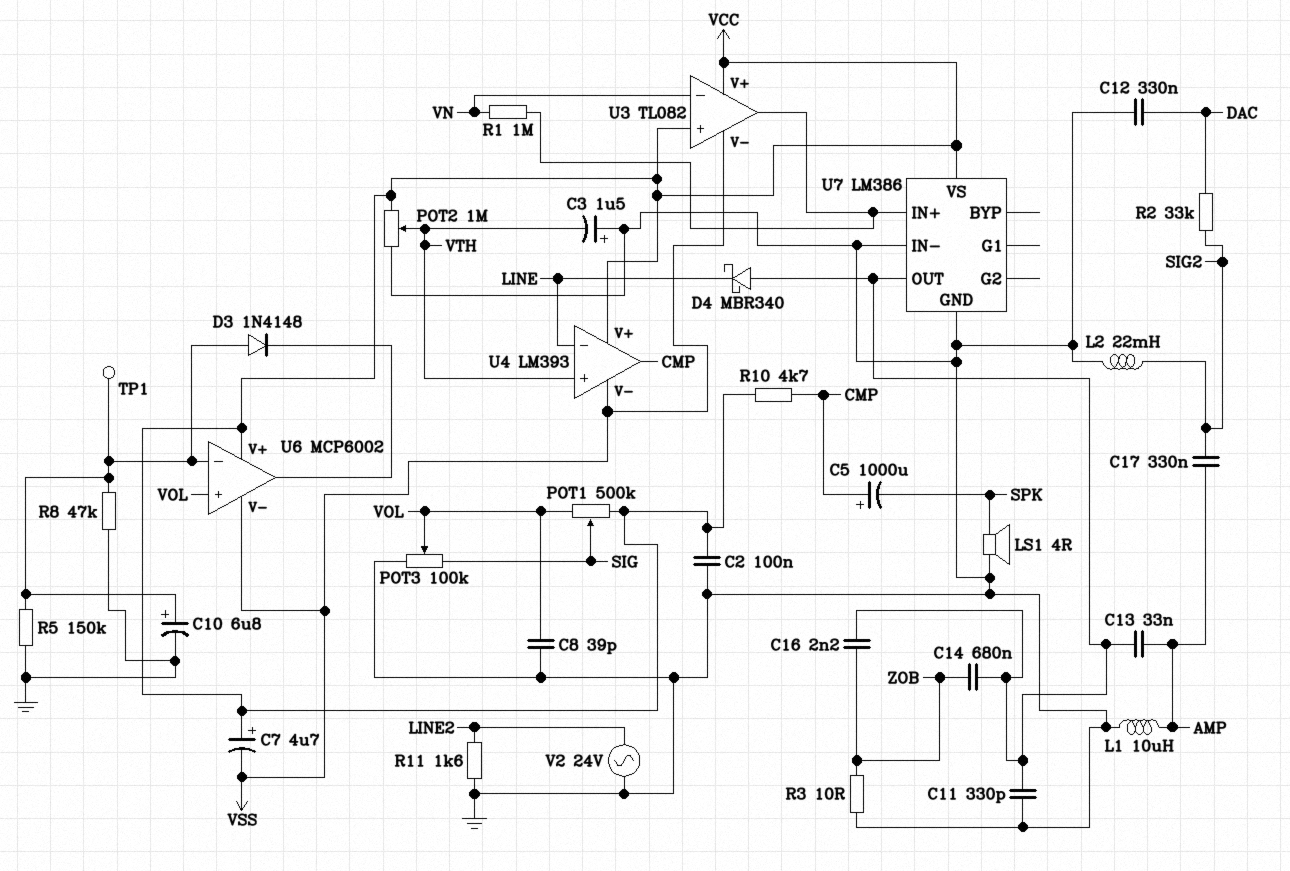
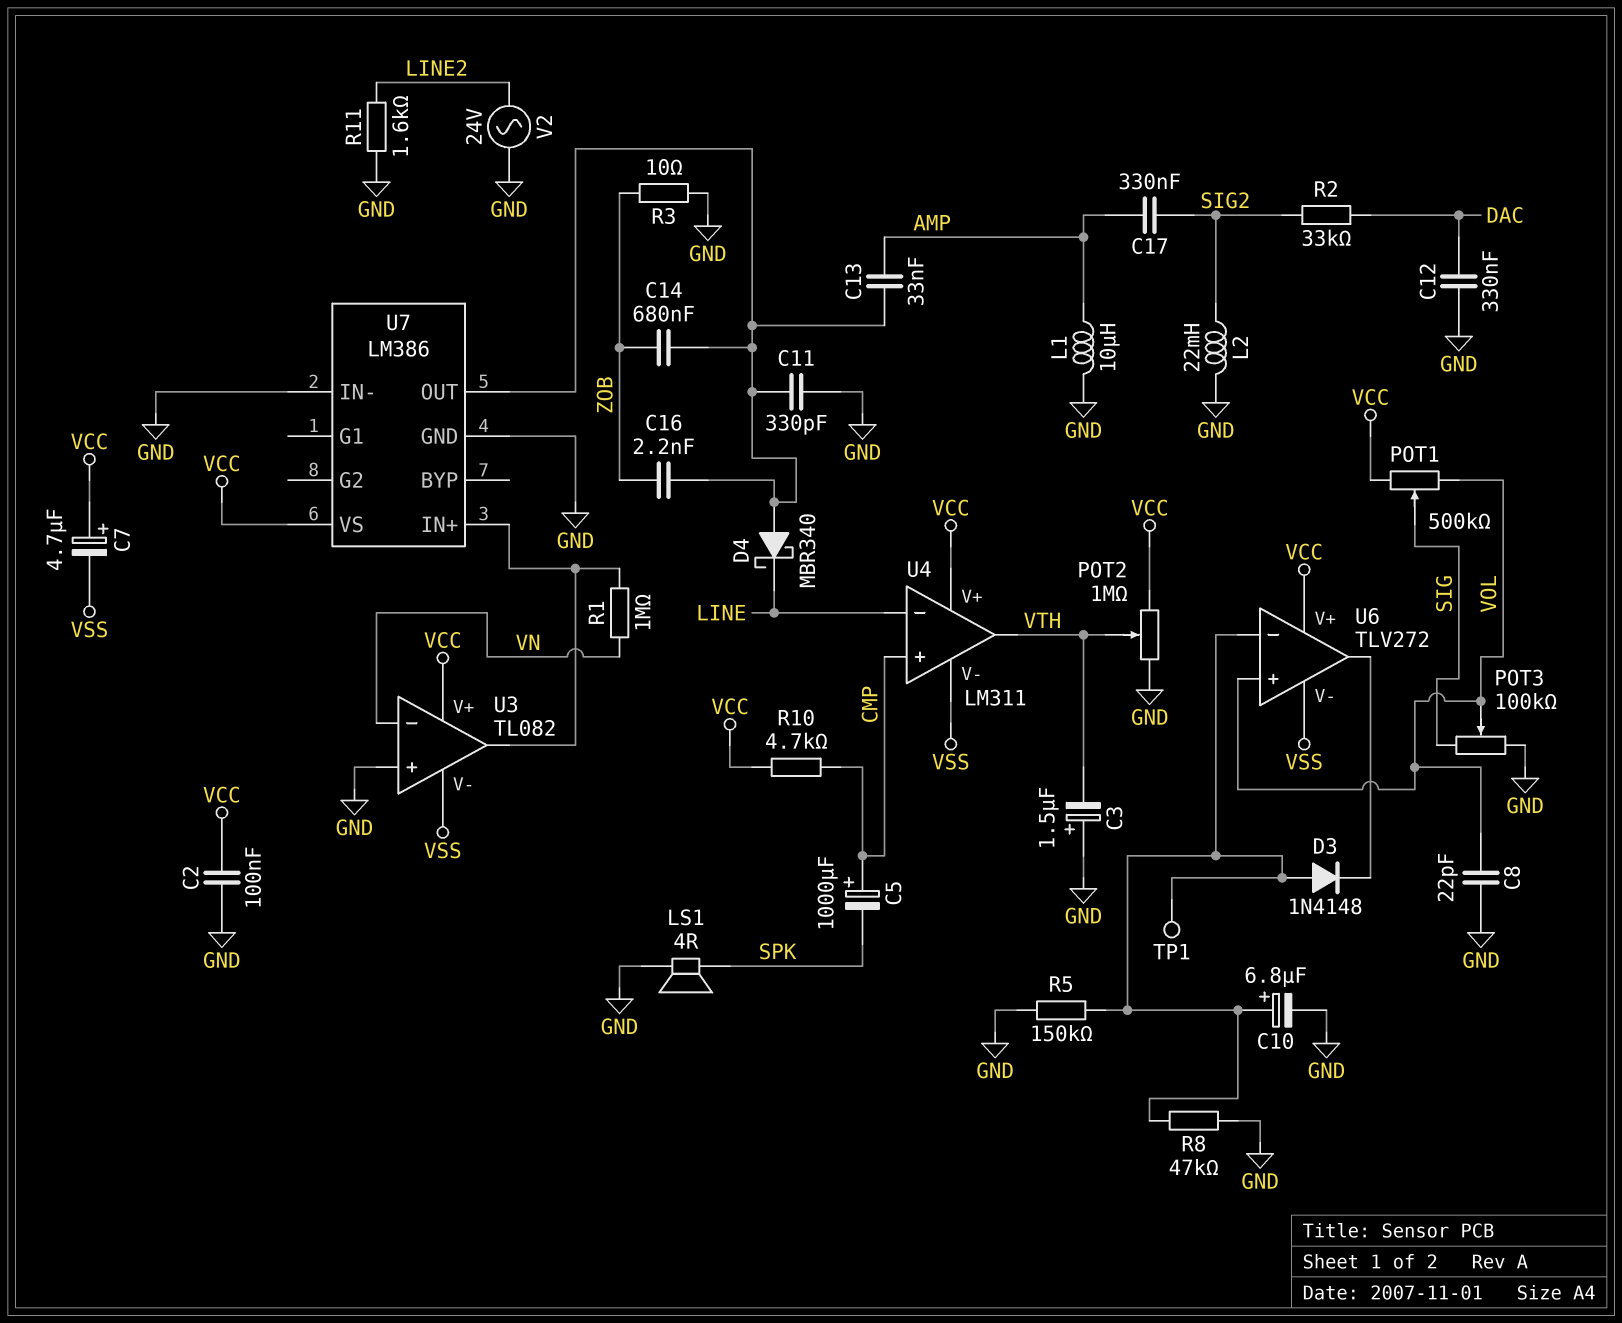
C8: 39pF (GND, VOL) -> 22pF (GND, VOL)
U3 pin in+: VCC -> GND
U4: LM393 -> LM311
U4 pin in+: VTH -> CMP
U4 pin out: CMP -> VTH
U6: MCP6002 -> TLV272

